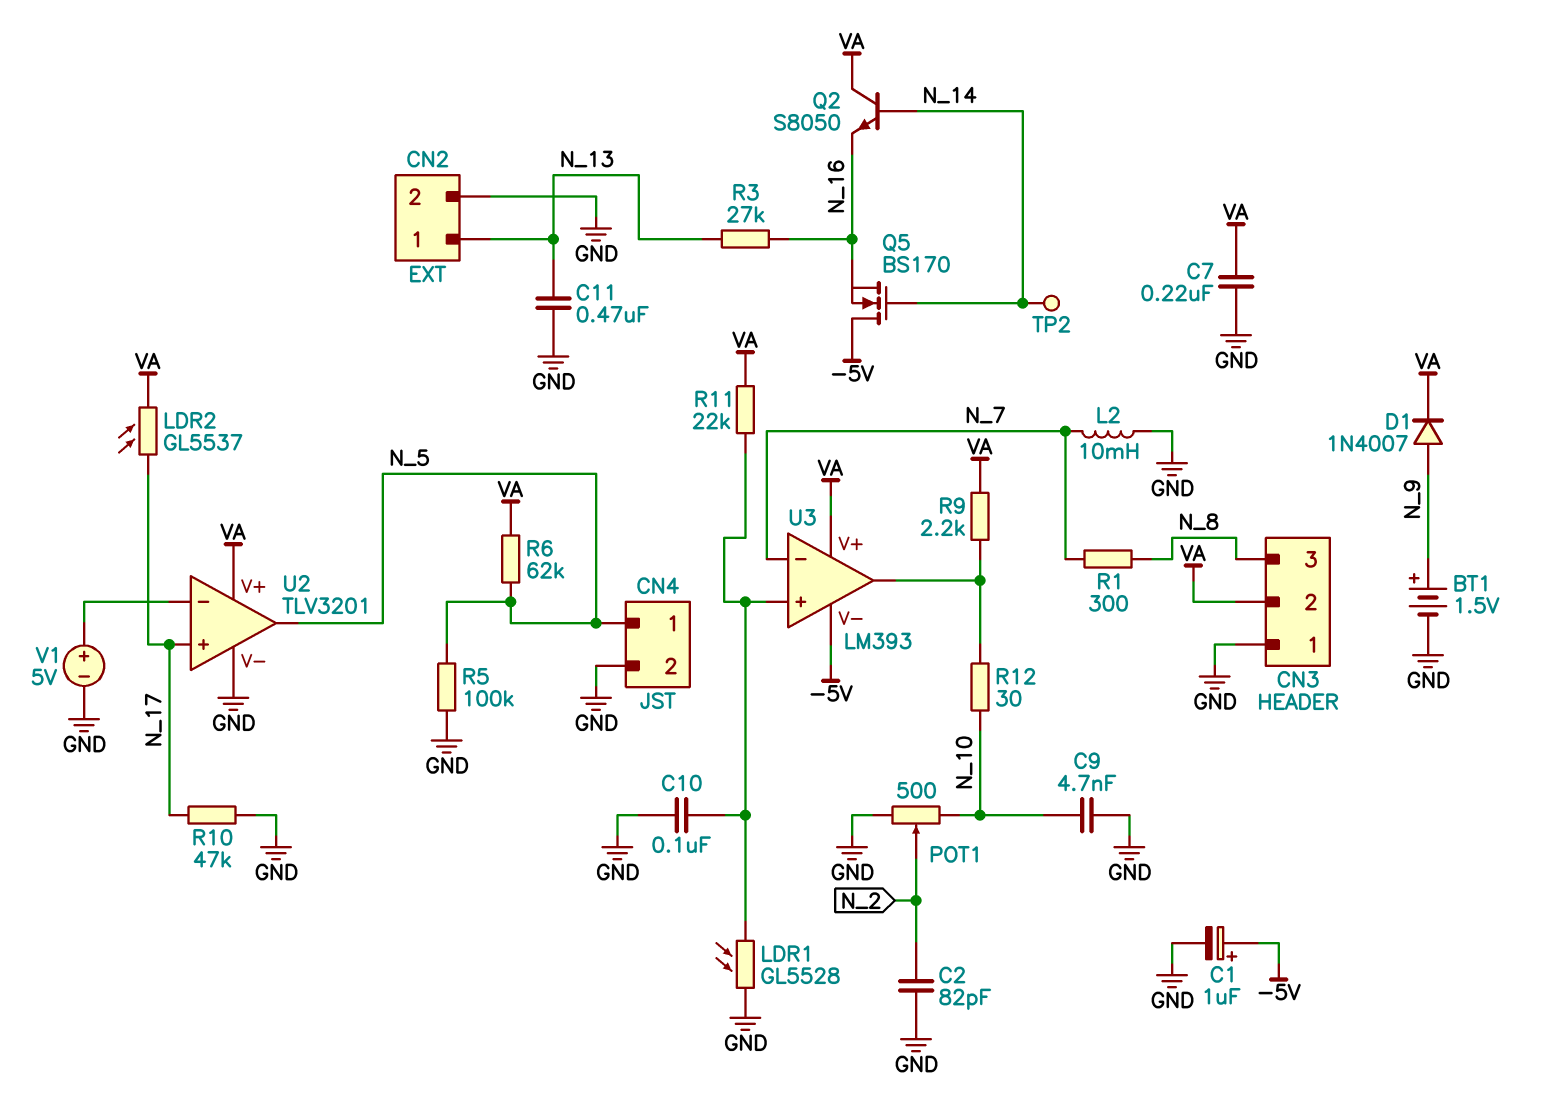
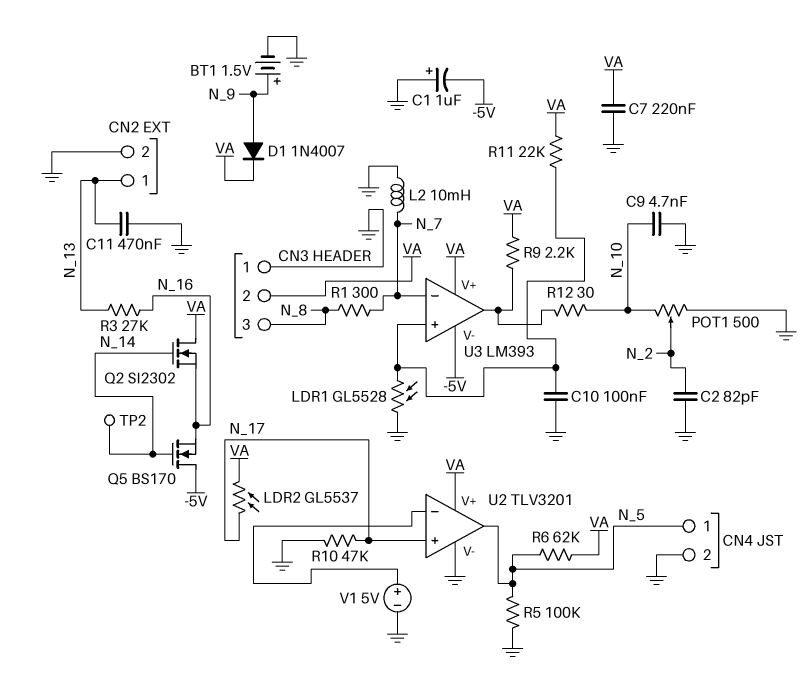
C1: 1uF (plus -5V, minus GND) -> 1uF (plus GND, minus -5V)
Q2: NPN S8050 (B N_14, C VA, E N_16) -> NMOS SI2302 (G N_14, D VA, S N_16)

